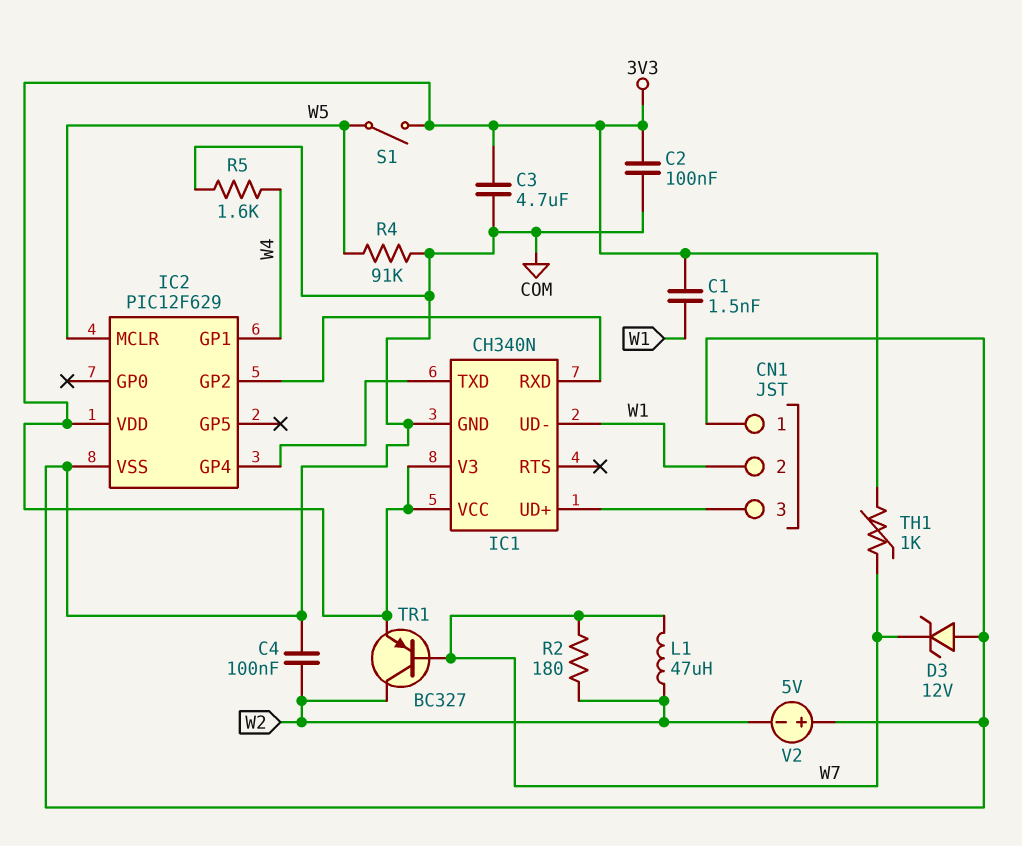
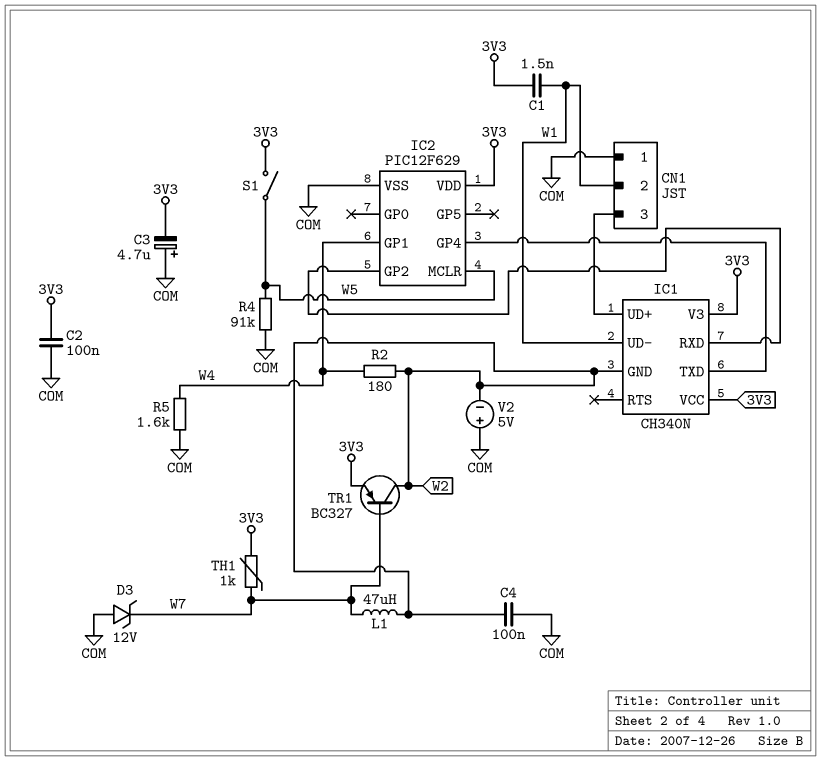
C3: 4.7uF (3V3, COM) -> 4.7uF (plus COM, minus 3V3)
IC1 pin GND: COM -> W2
R2: 180 (W2, W7) -> 180 (W2, W4)

